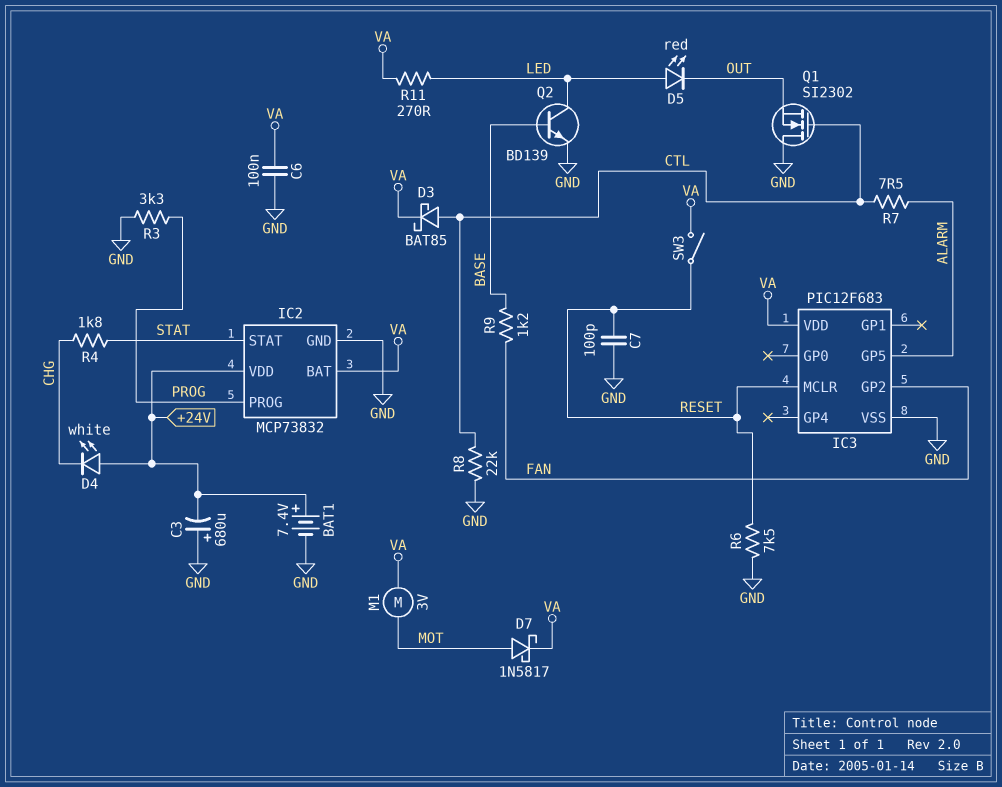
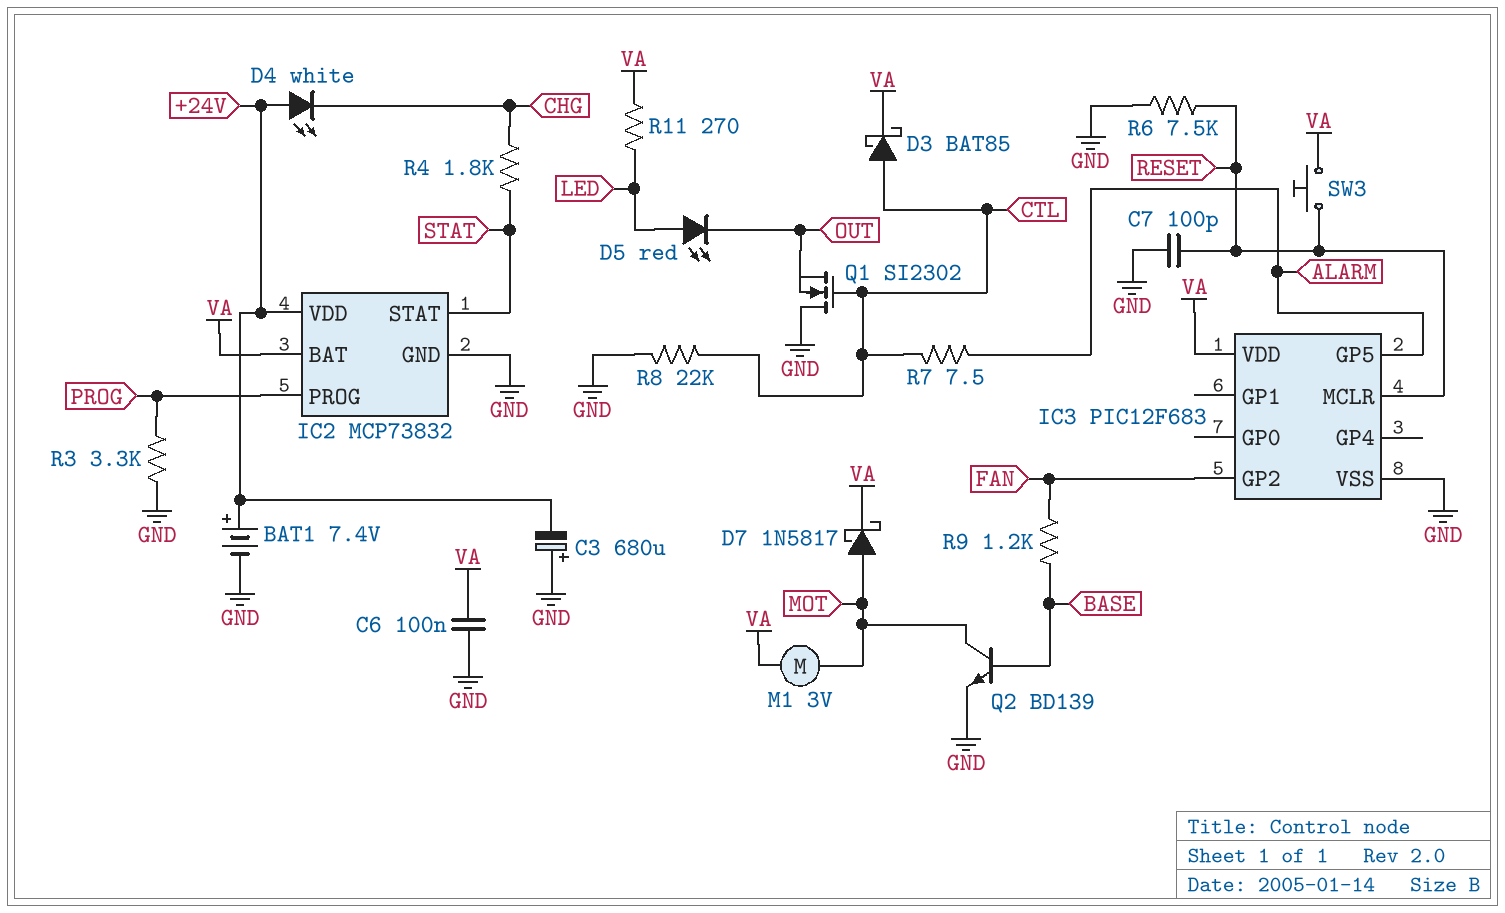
Q2: NPN BD139 (B BASE, C LED, E GND) -> NPN BD139 (B BASE, C MOT, E GND)
SW3: switch (RESET, VA) -> button (RESET, VA)

